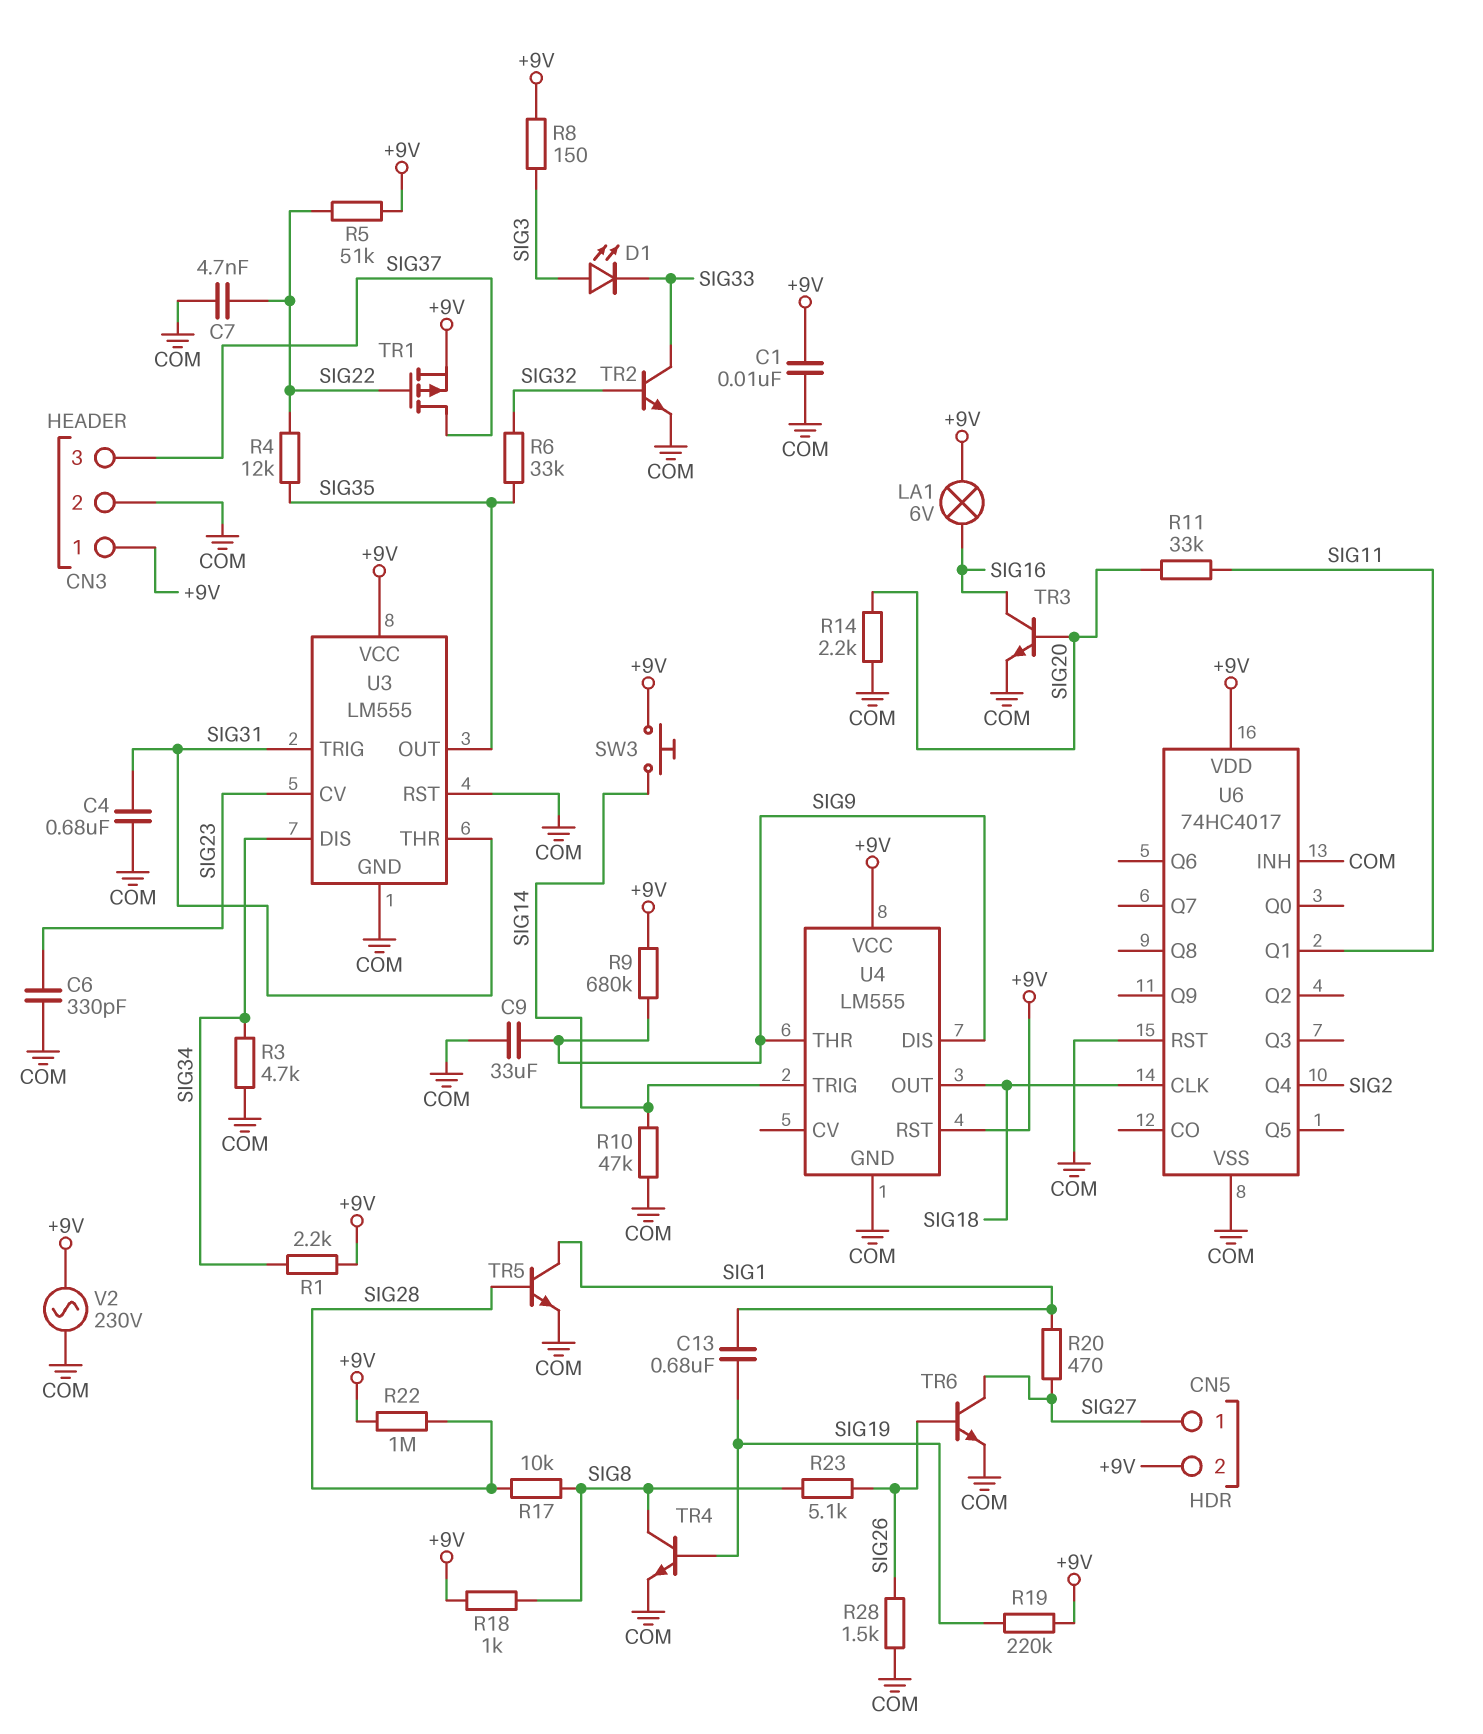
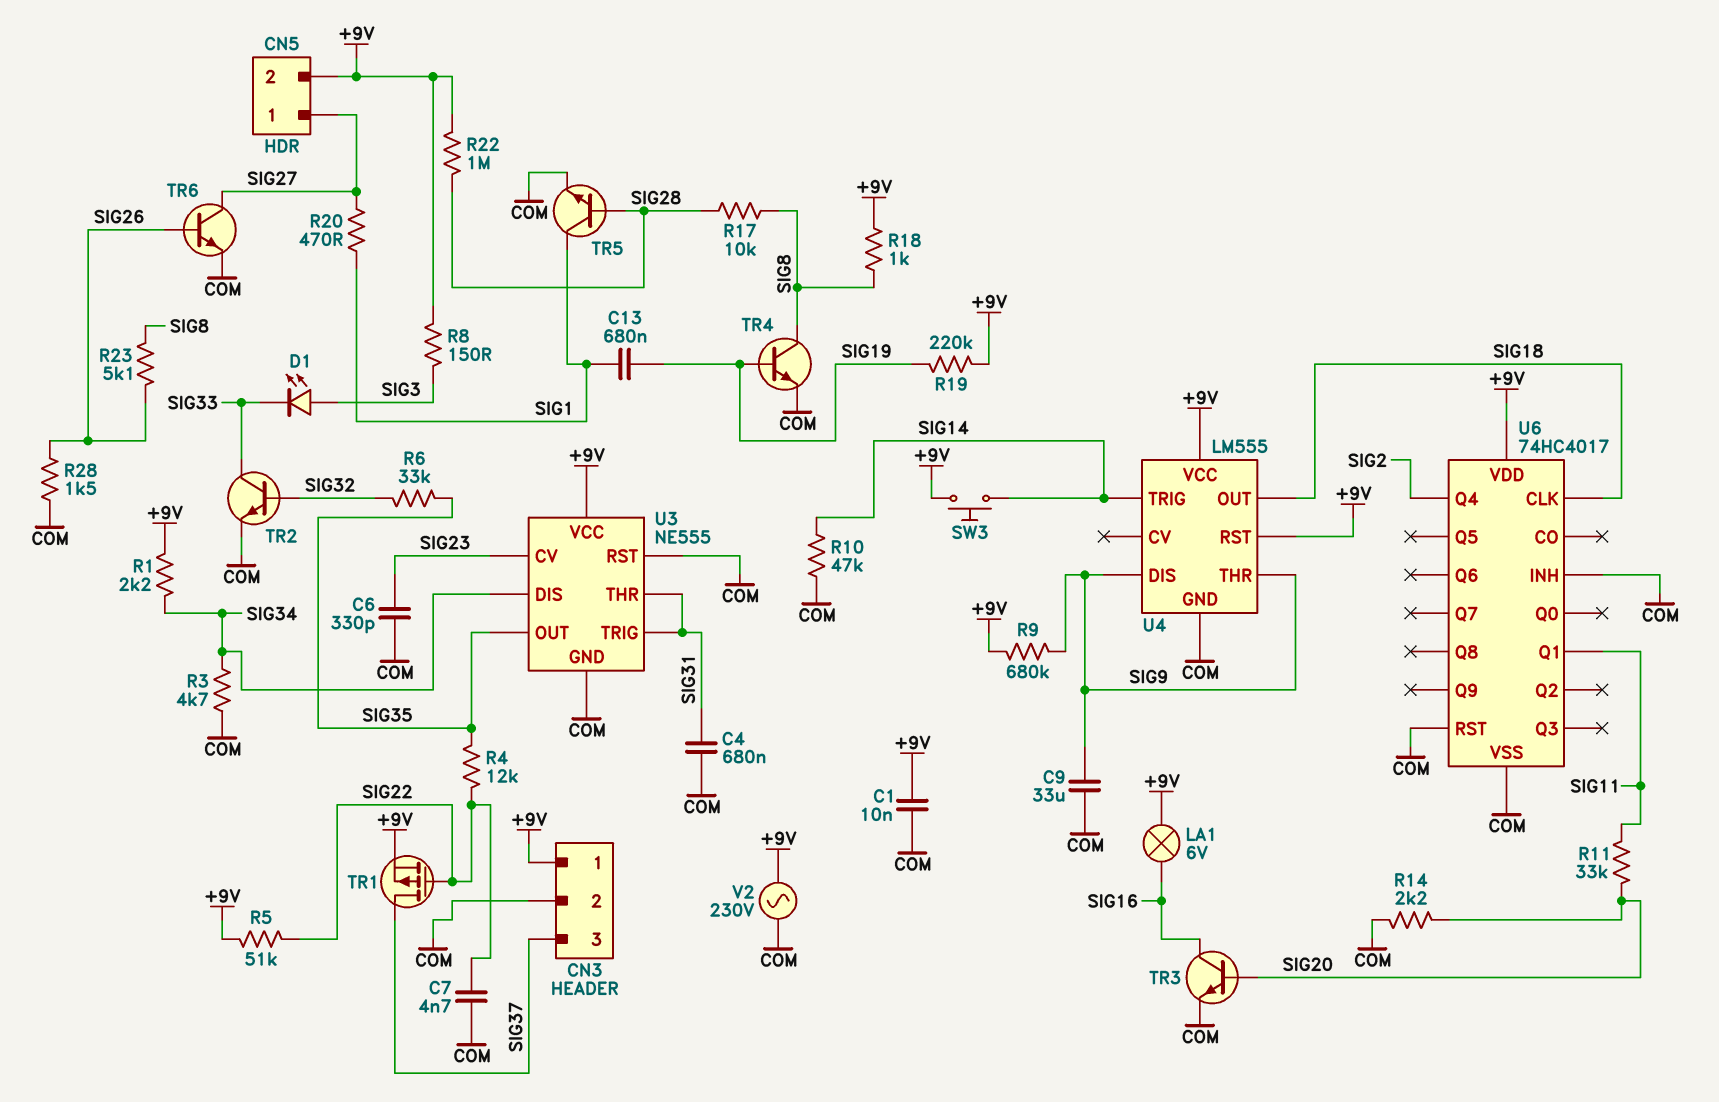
U3: LM555 -> NE555

